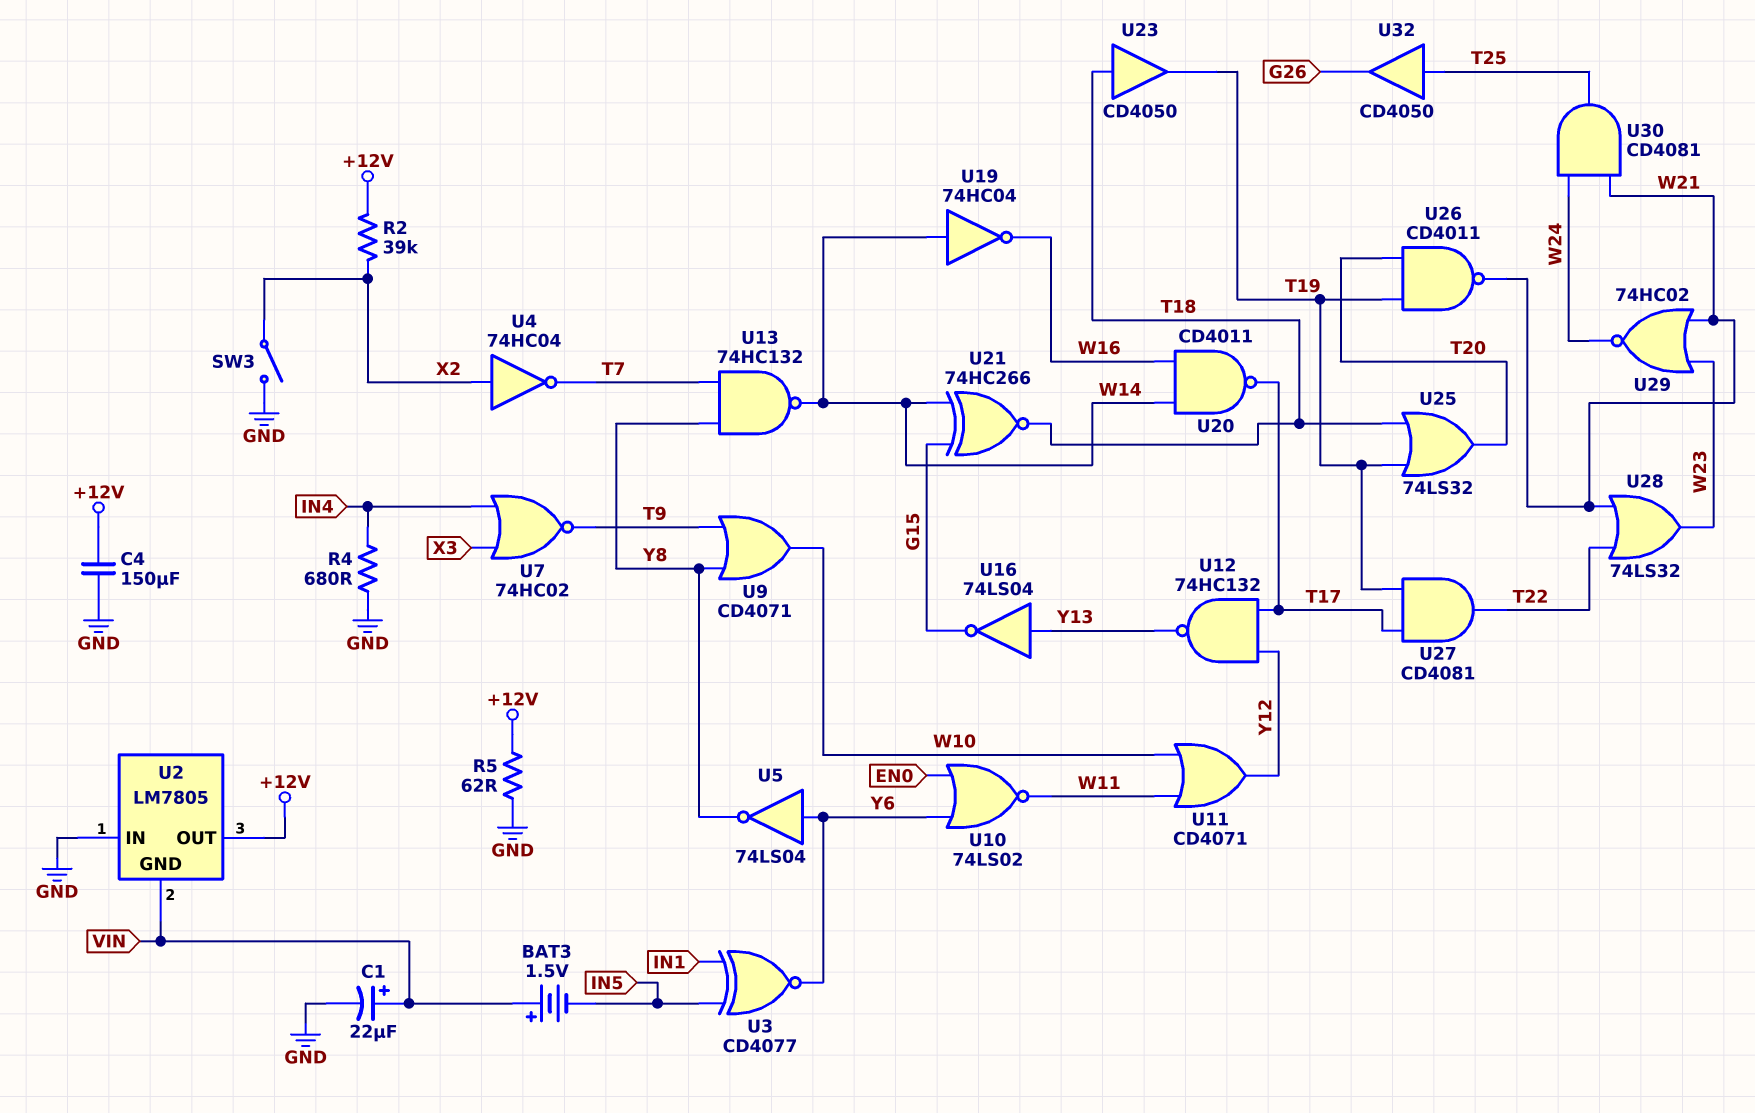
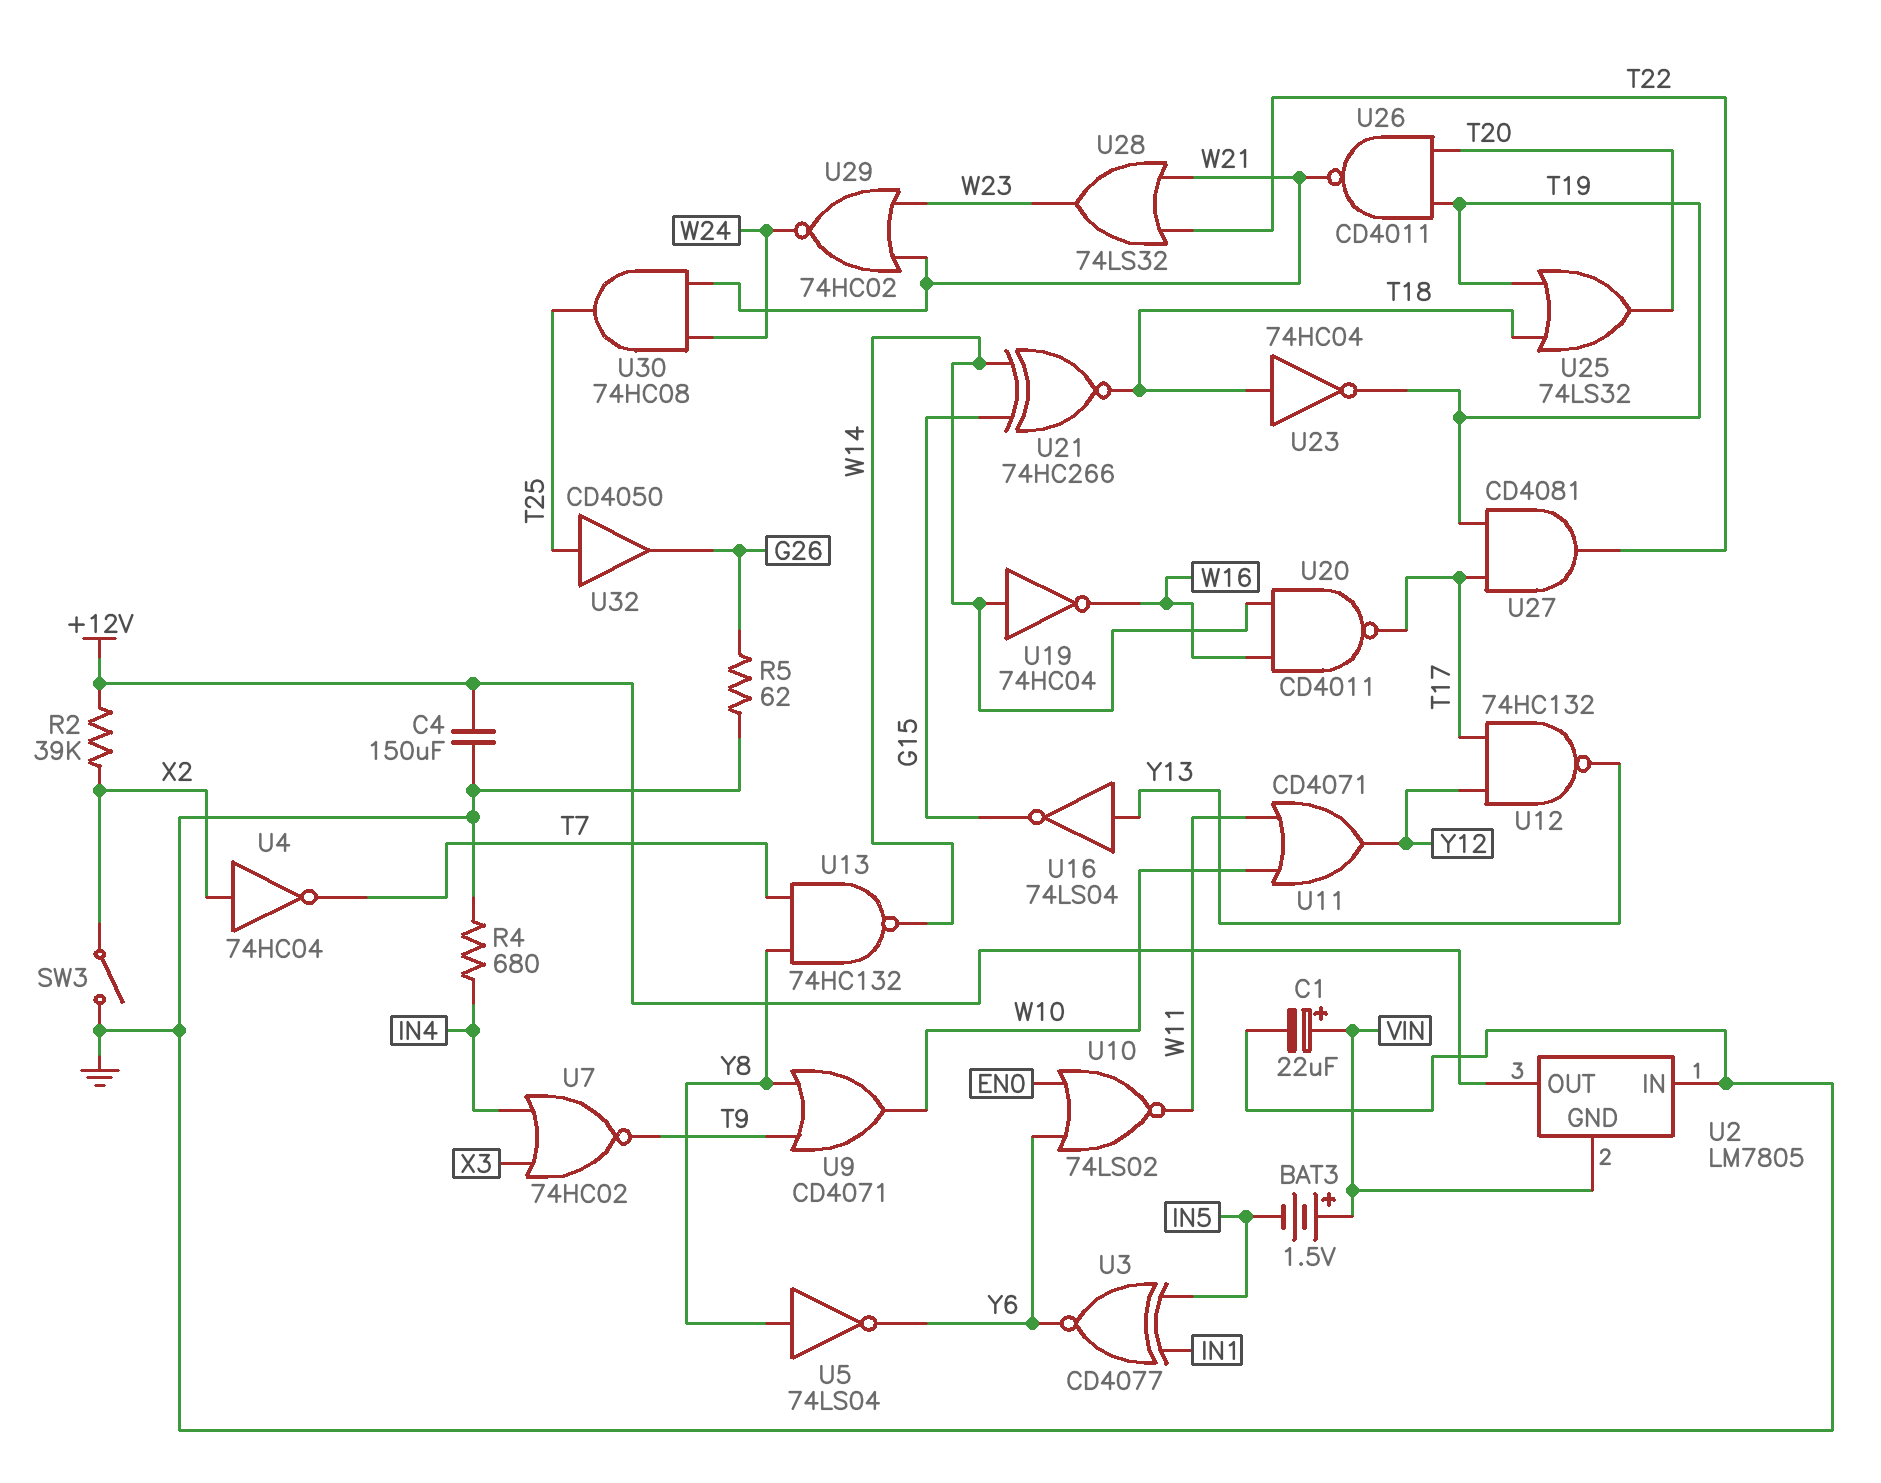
R5: 62 (+12V, GND) -> 62 (G26, GND)
U5: NOT 74LS04 (in Y6, out Y8) -> NOT 74LS04 (in Y8, out Y6)
U23: buffer CD4050 (in T18, out T19) -> NOT 74HC04 (in T18, out T19)
U30: AND CD4081 (in W21, in W24, out T25) -> AND 74HC08 (in W21, in W24, out T25)

